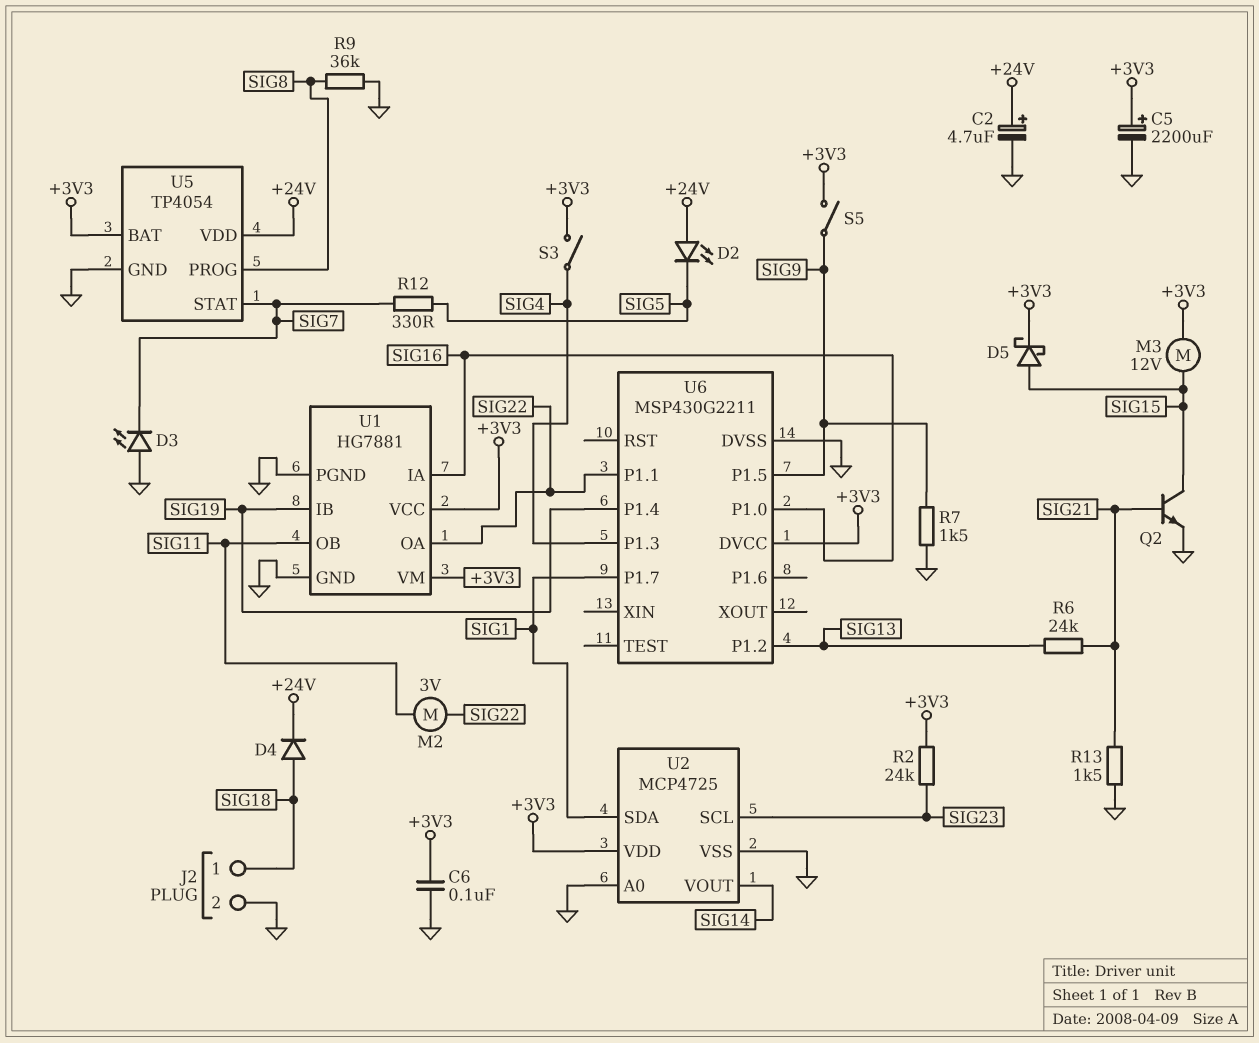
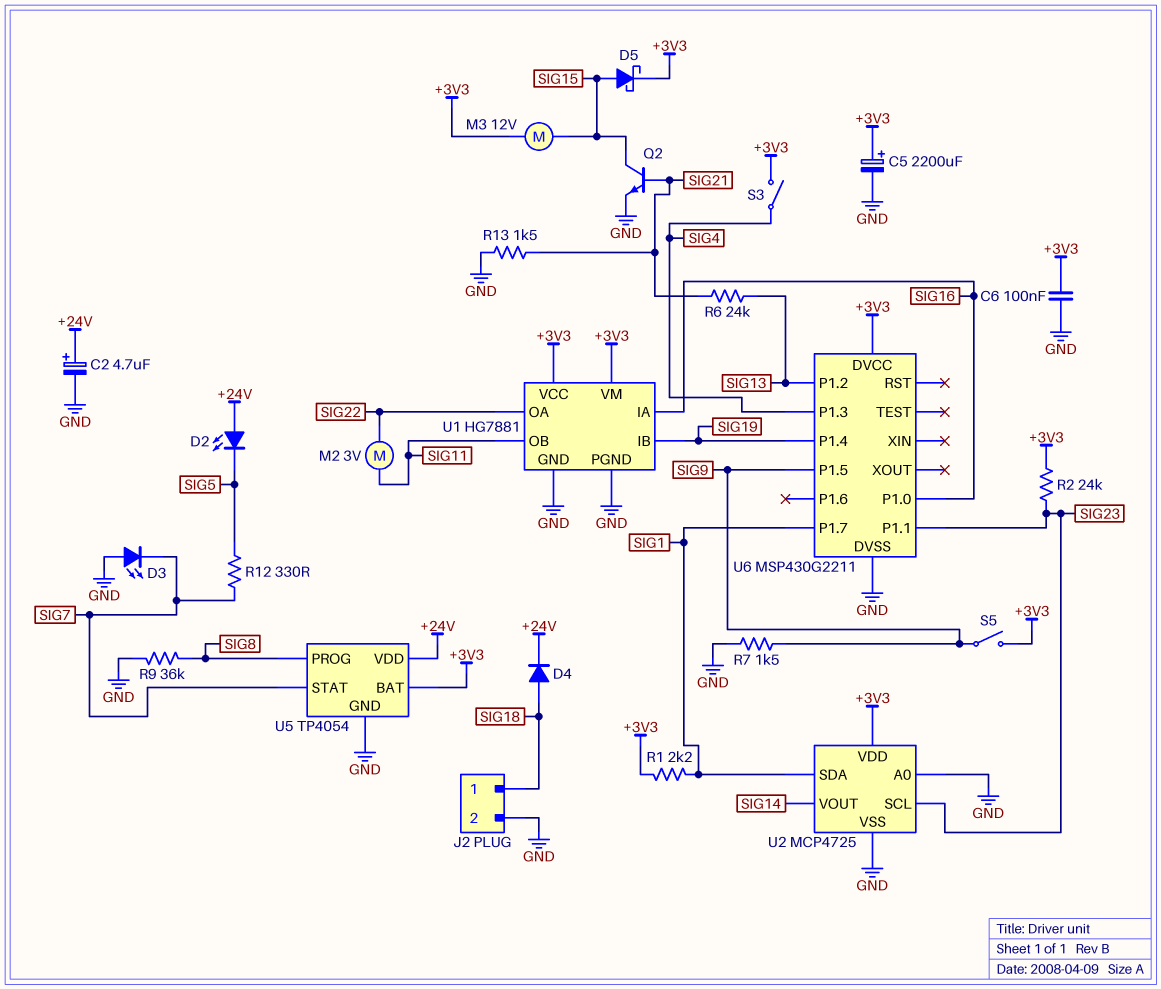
R1: none -> 2.2k (+3V3, SIG1)
U6 pin P1.1: SIG22 -> SIG23

